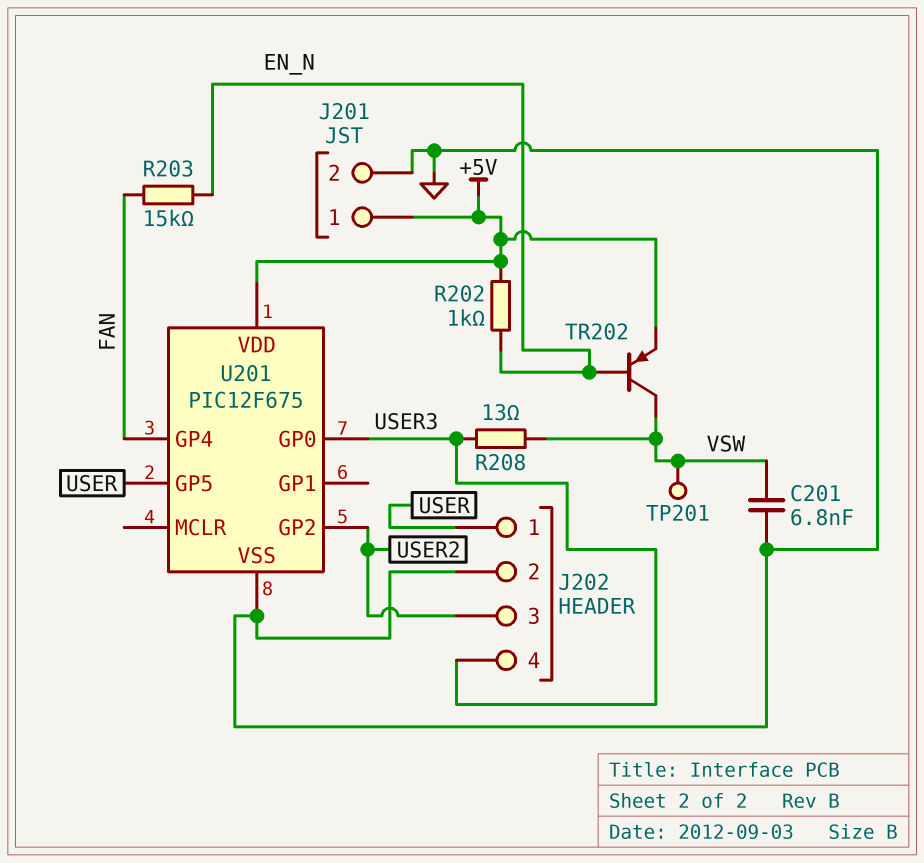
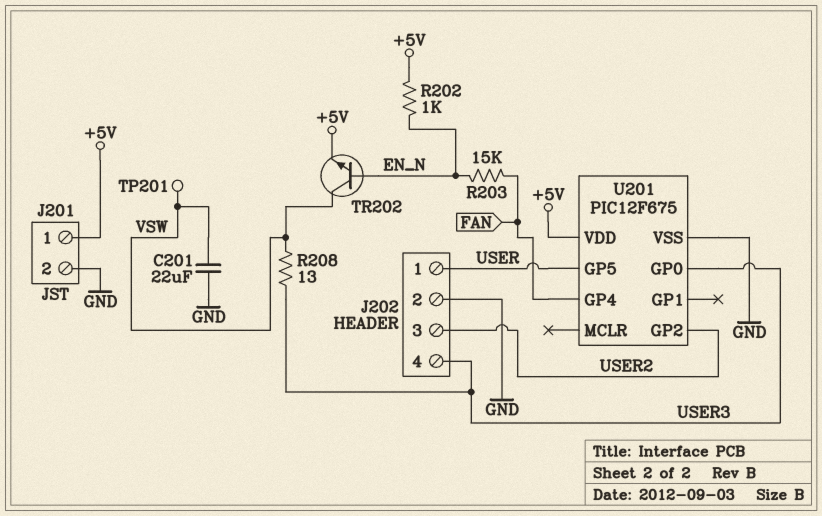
C201: 6.8nF (GND, VSW) -> 22uF (GND, VSW)
TR202: PNP (B EN_N, C VSW, E +5V) -> NPN (B EN_N, C VSW, E +5V)

